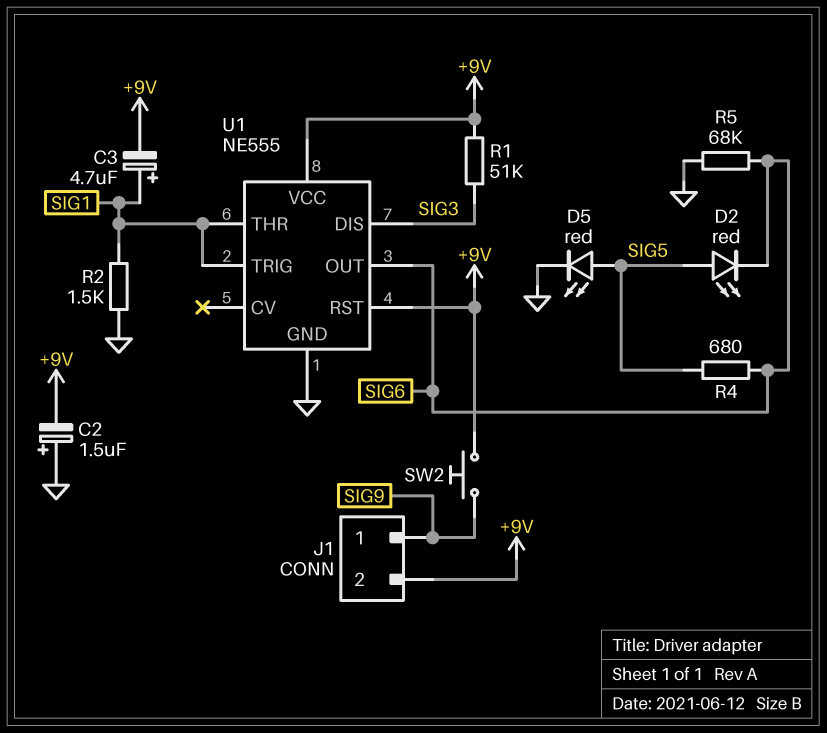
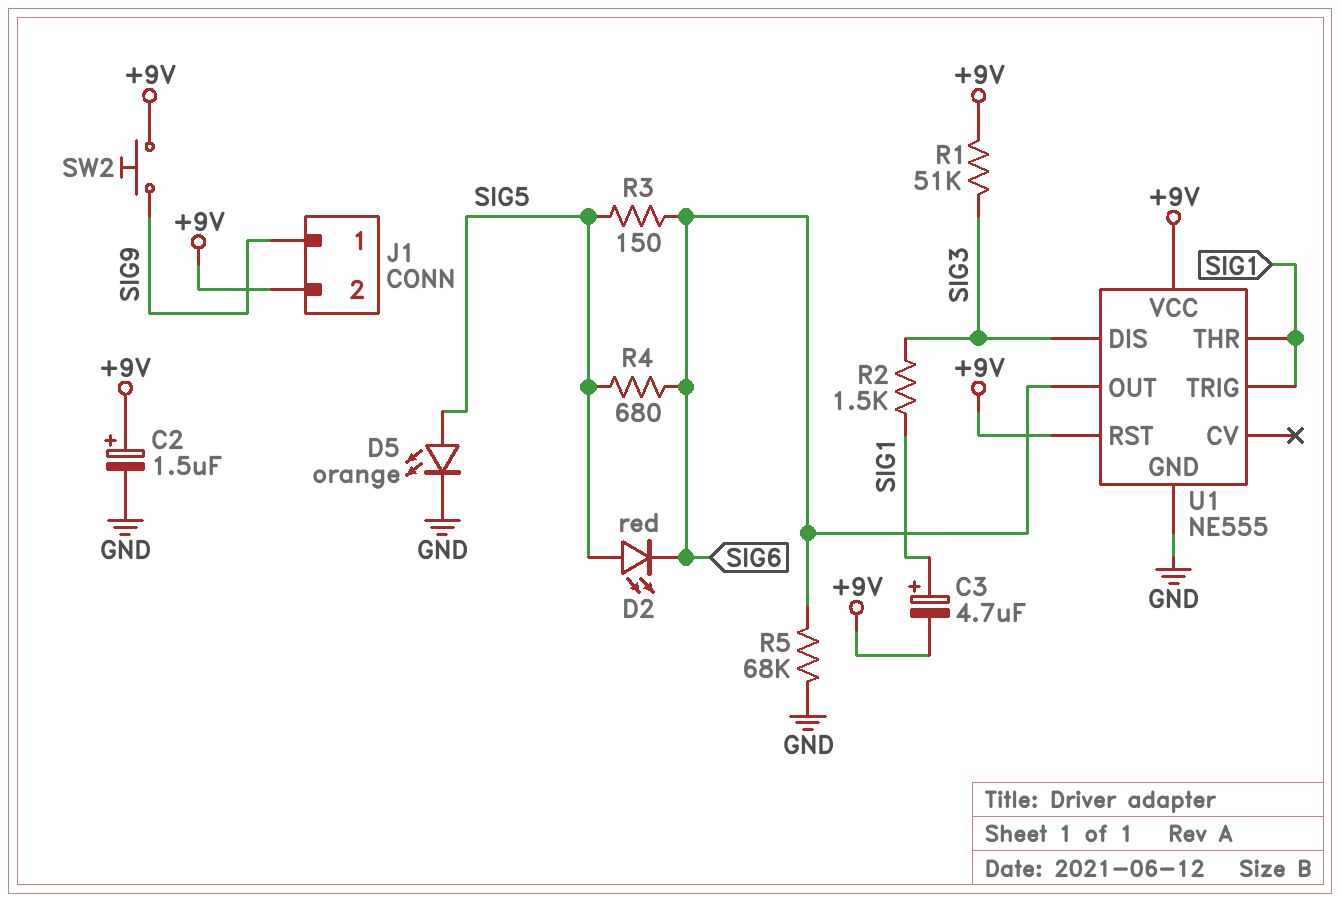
C2: 1.5uF (plus GND, minus +9V) -> 1.5uF (plus +9V, minus GND)
D5: LED red (A SIG5, K GND) -> LED orange (A SIG5, K GND)
R2: 1.5k (GND, SIG1) -> 1.5k (SIG1, SIG3)
R3: none -> 150 (SIG5, SIG6)

